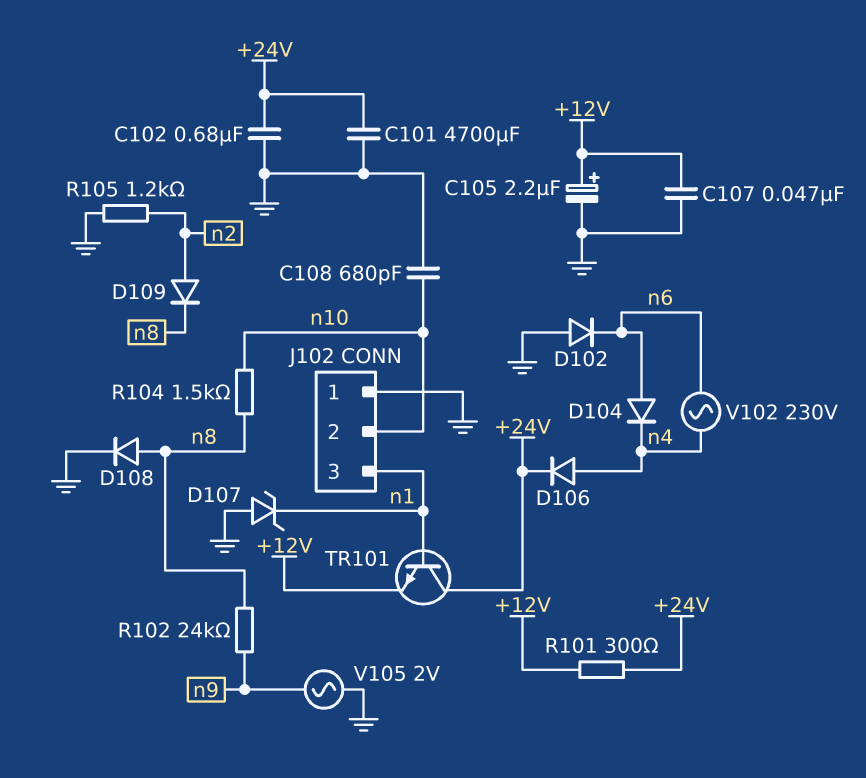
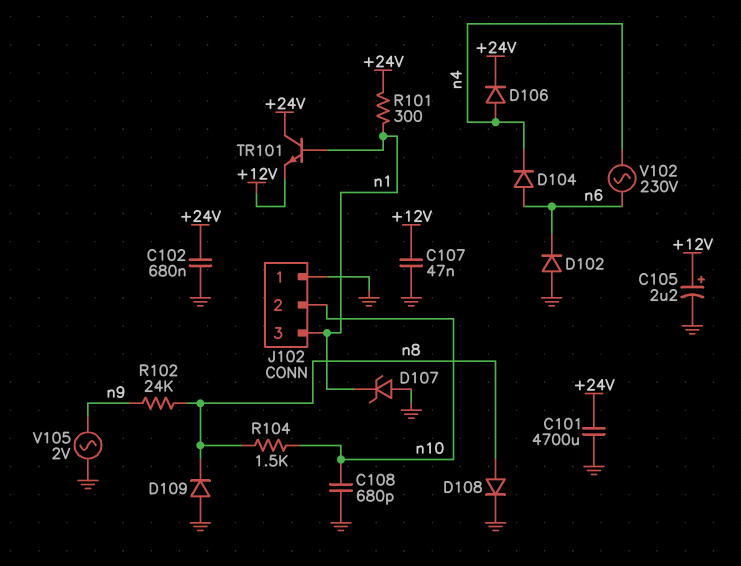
D109: diode (A n2, K n8) -> diode (A GND, K n8)
R101: 300 (+12V, +24V) -> 300 (+24V, n1)
R105: 1.2k (GND, n2) -> none

